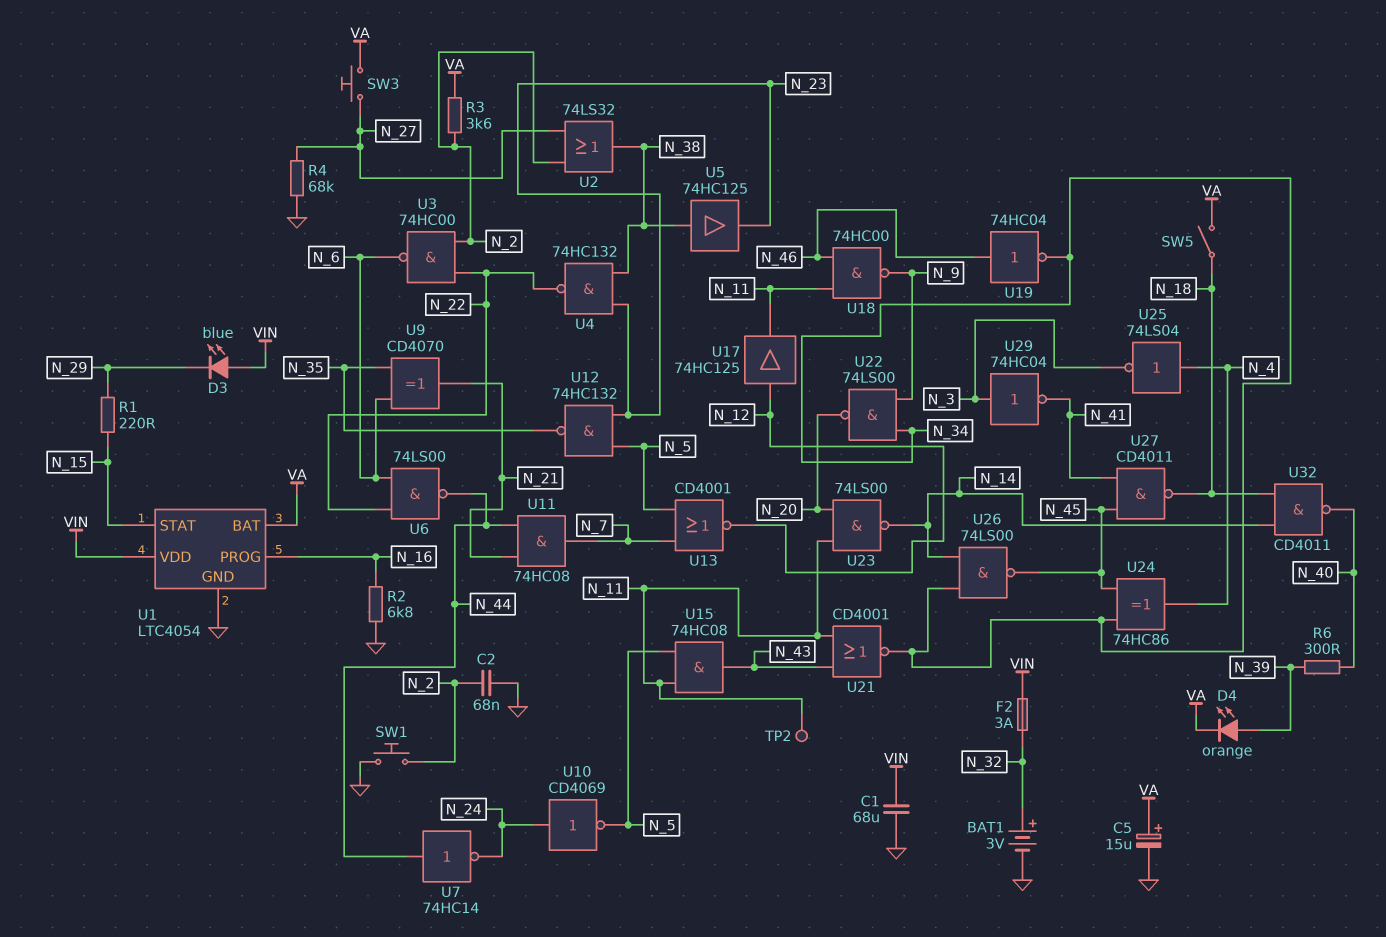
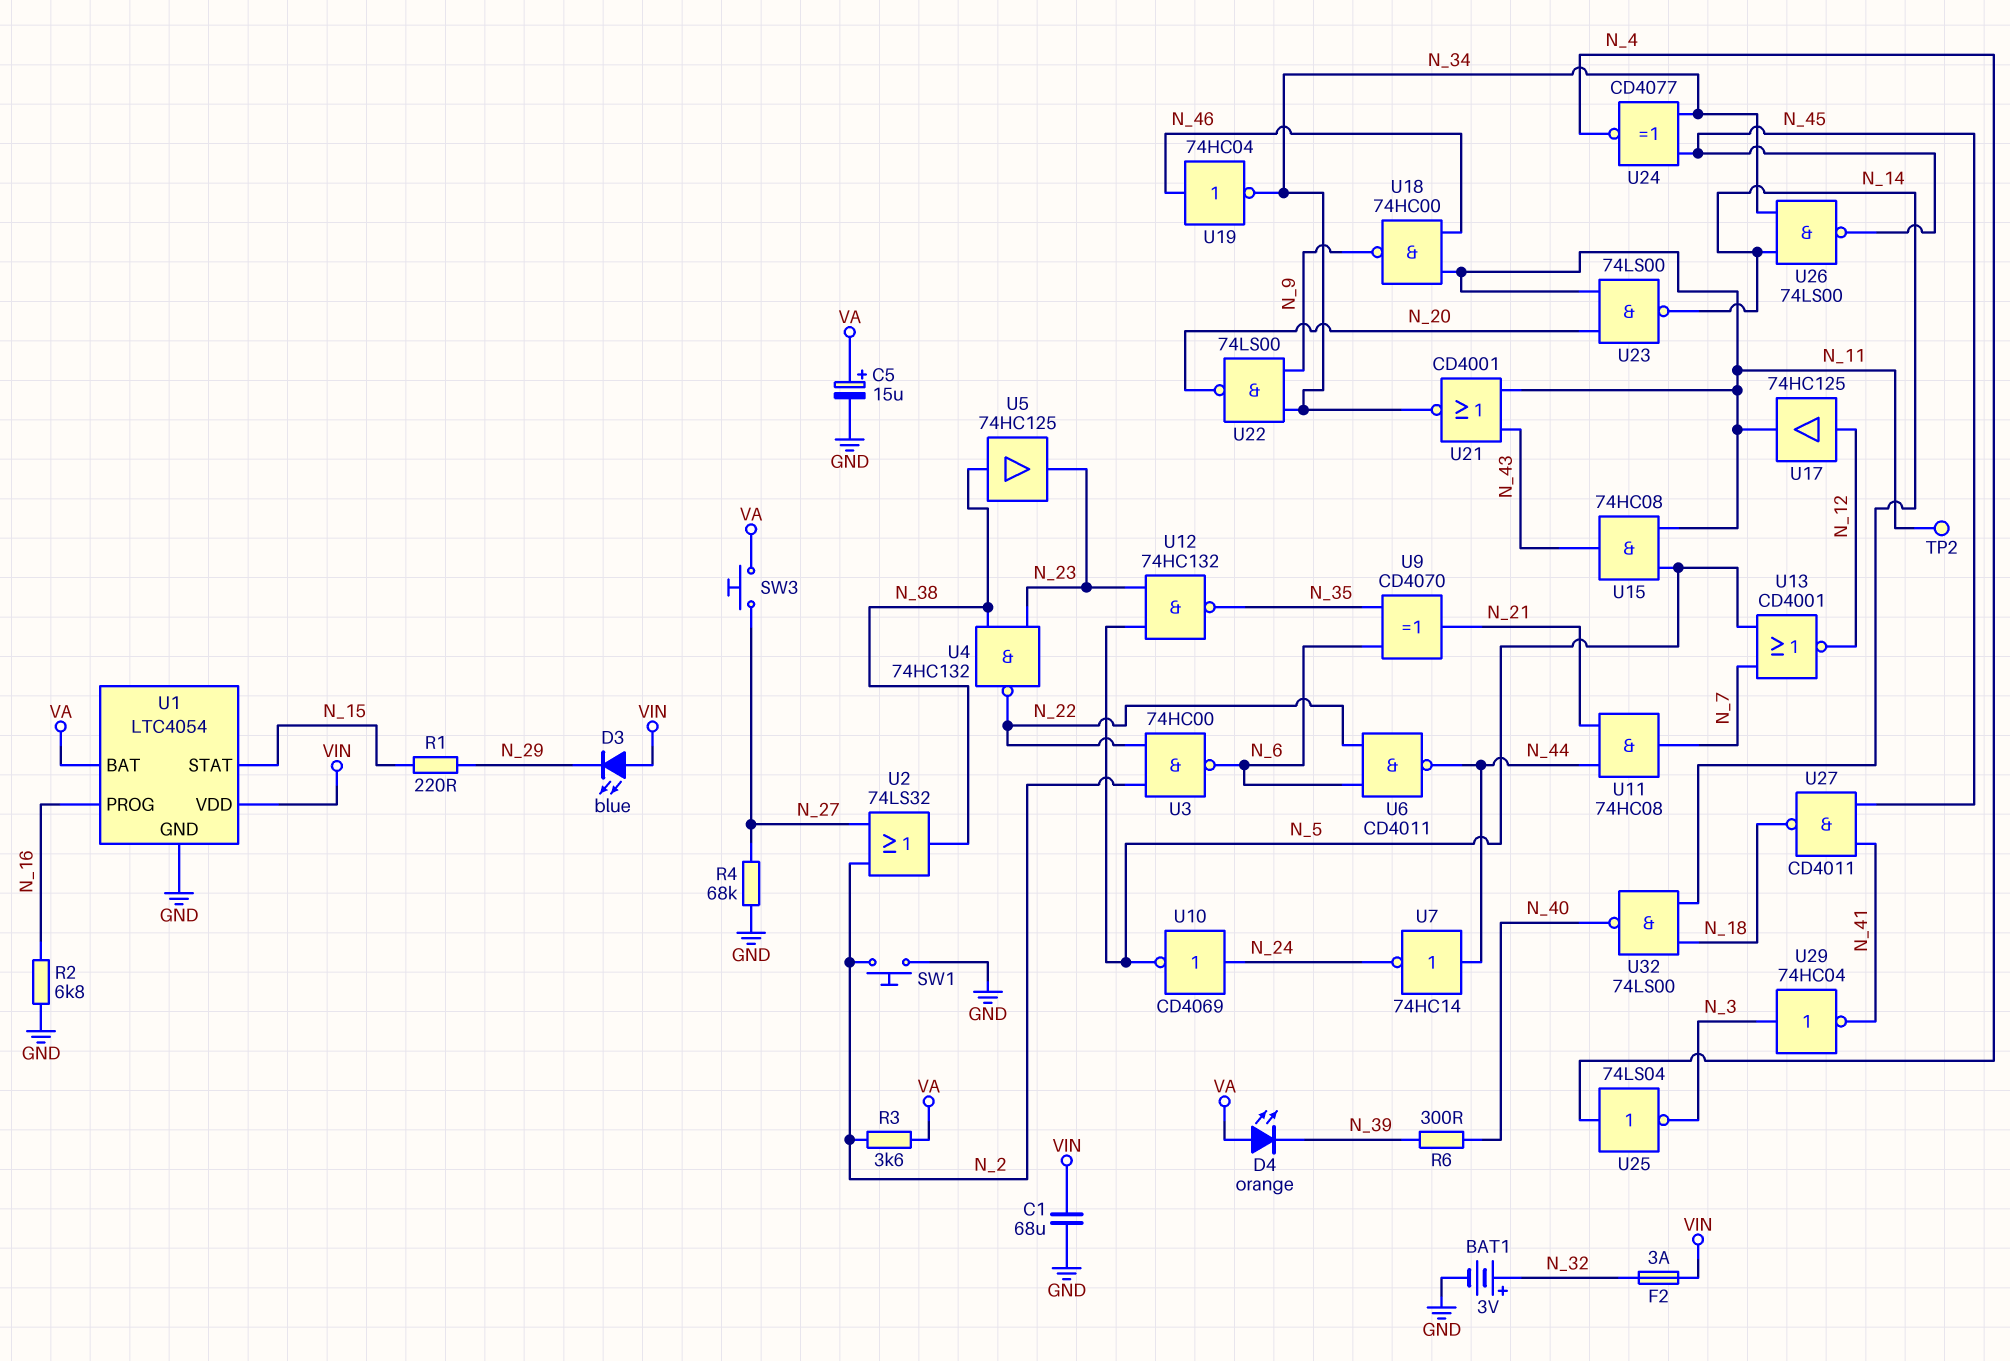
C2: 68nF (GND, N_2) -> none
D4: LED orange (A N_39, K VA) -> LED orange (A VA, K N_39)
SW5: switch (N_18, VA) -> none
U6: NAND 74LS00 (in N_6, in N_22, out N_44) -> NAND CD4011 (in N_6, in N_22, out N_44)
U24: XOR 74HC86 (in N_34, in N_45, out N_4) -> XNOR CD4077 (in N_34, in N_45, out N_4)
U32: NAND CD4011 (in N_14, in N_18, out N_40) -> NAND 74LS00 (in N_14, in N_18, out N_40)

